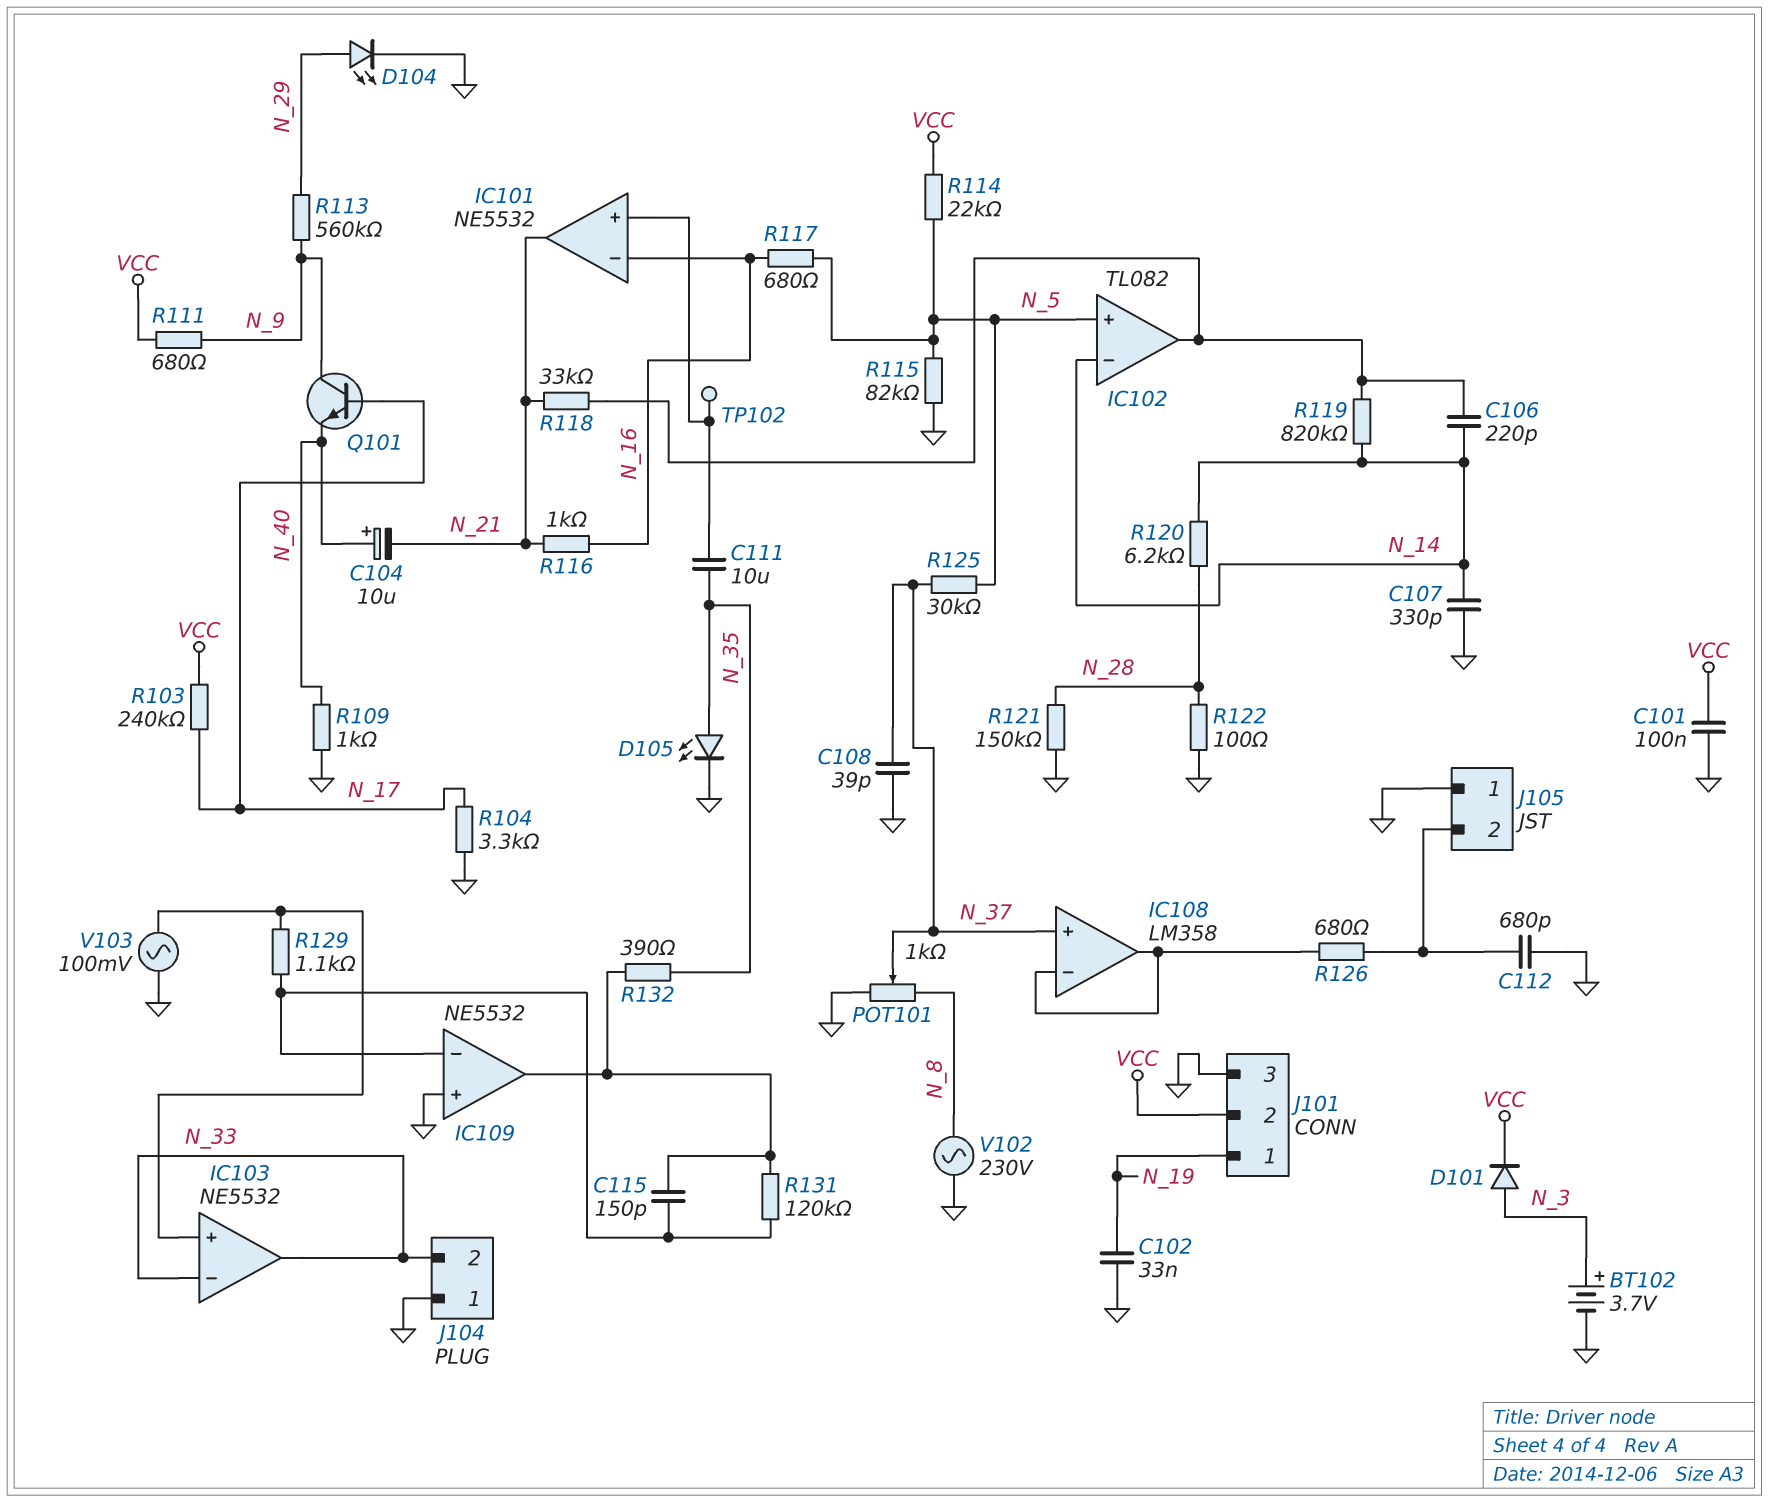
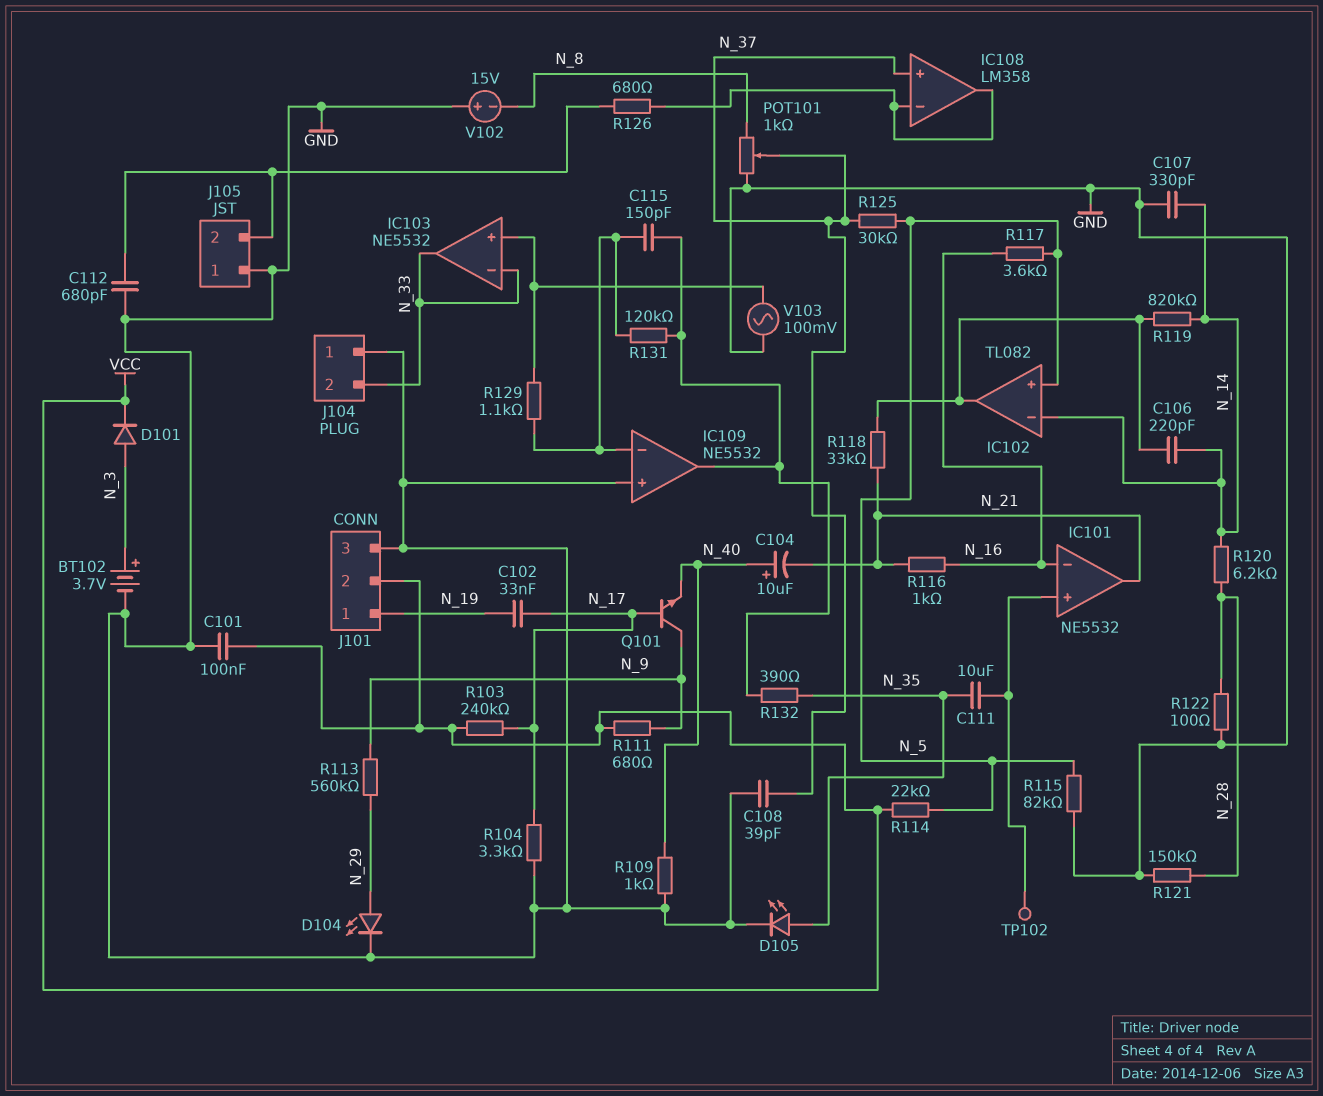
C102: 33nF (GND, N_19) -> 33nF (N_17, N_19)
R117: 680 (N_5, N_16) -> 3.6k (N_5, N_16)
V102: AC 230V (GND, N_8) -> 15V (plus GND, minus N_8)

